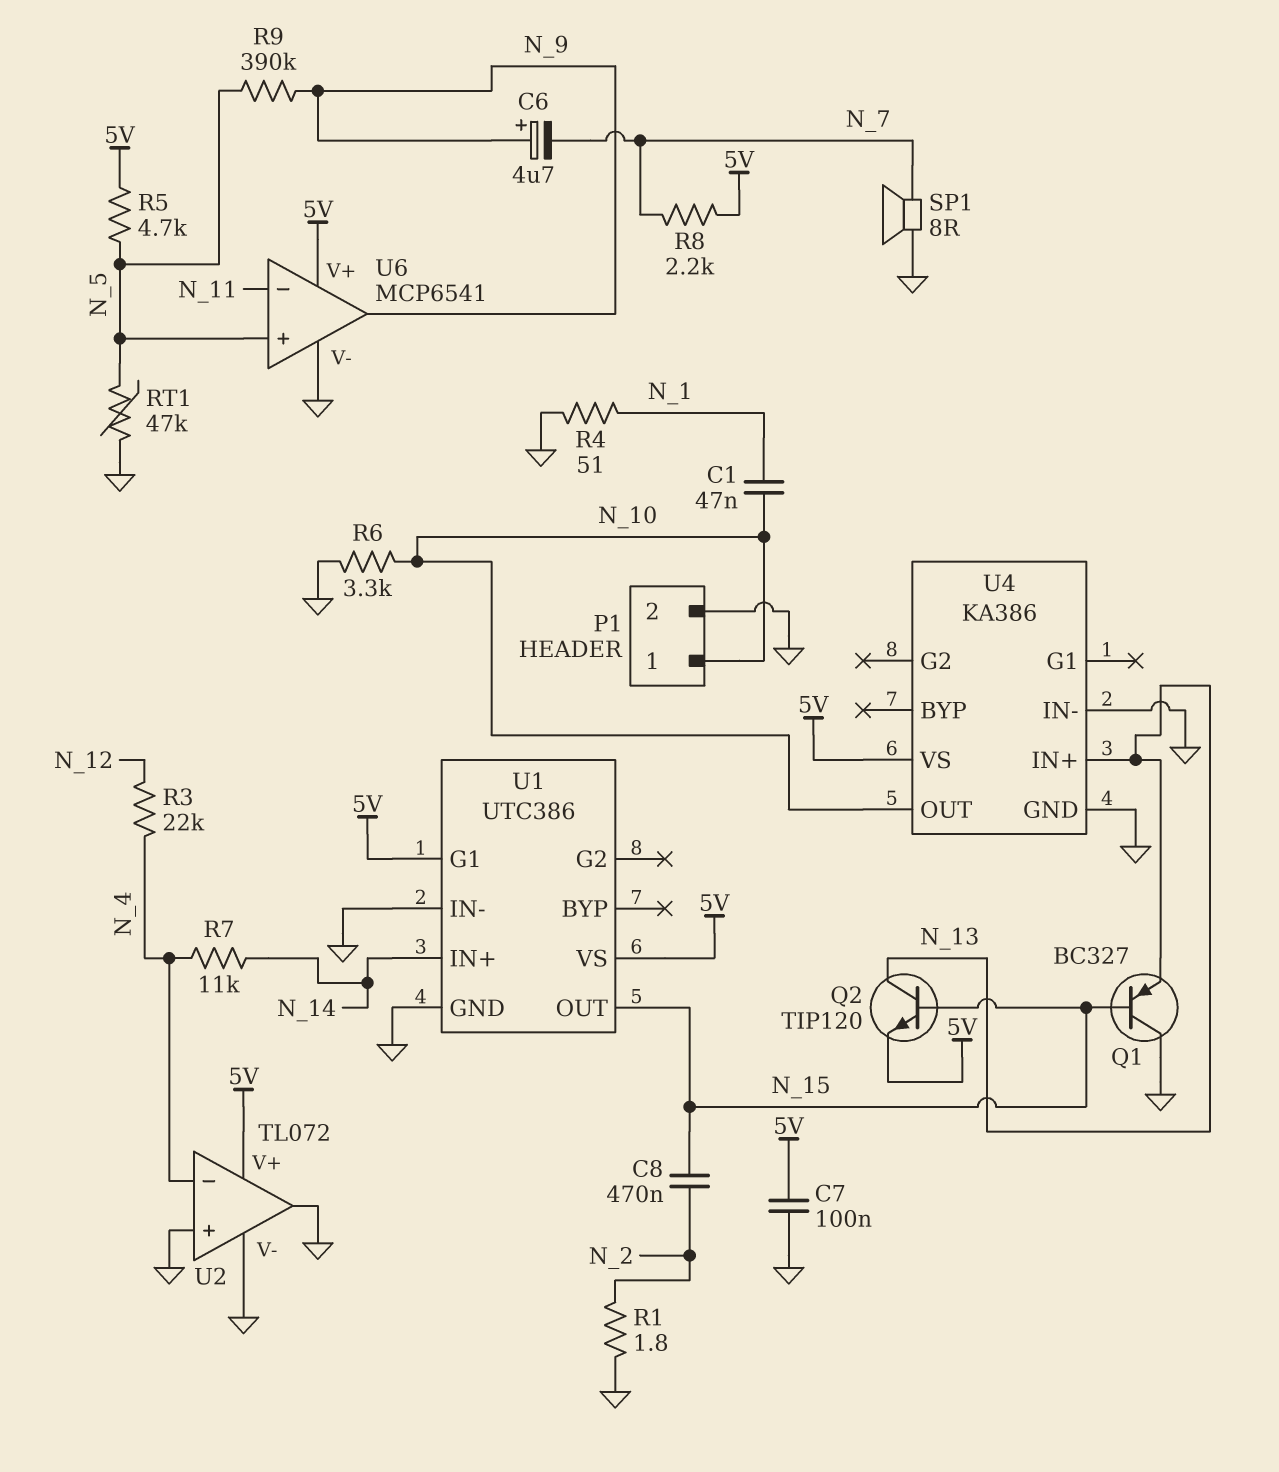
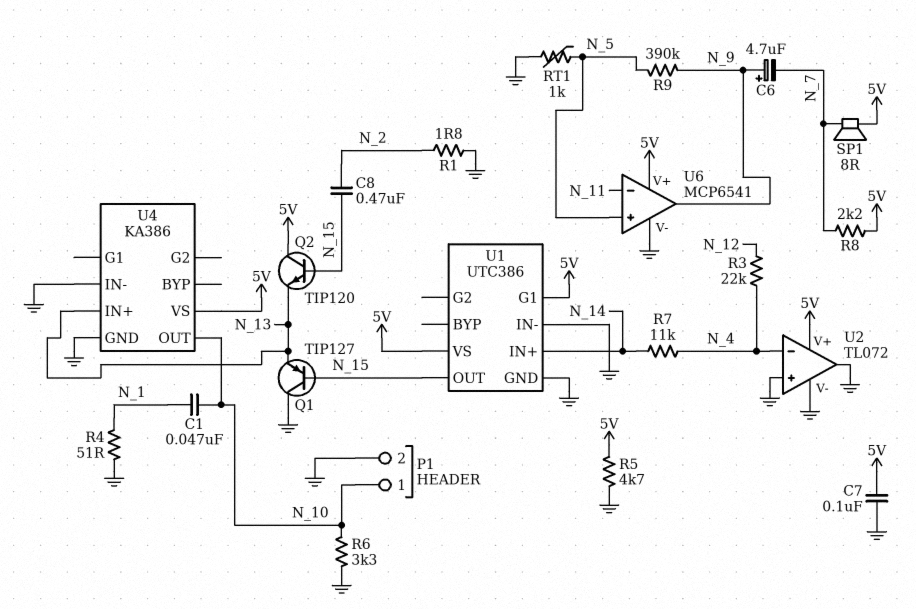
Q1: PNP BC327 (B N_15, C GND, E N_13) -> PNP TIP127 (B N_15, C GND, E N_13)
Q2: NPN TIP120 (B N_15, C N_13, E 5V) -> NPN TIP120 (B N_15, C 5V, E N_13)
R5: 4.7k (5V, N_5) -> 4.7k (5V, GND)
RT1: 47k (GND, N_5) -> 1k (GND, N_5)
SP1: speaker 8R (GND, N_7) -> speaker 8R (5V, N_7)

